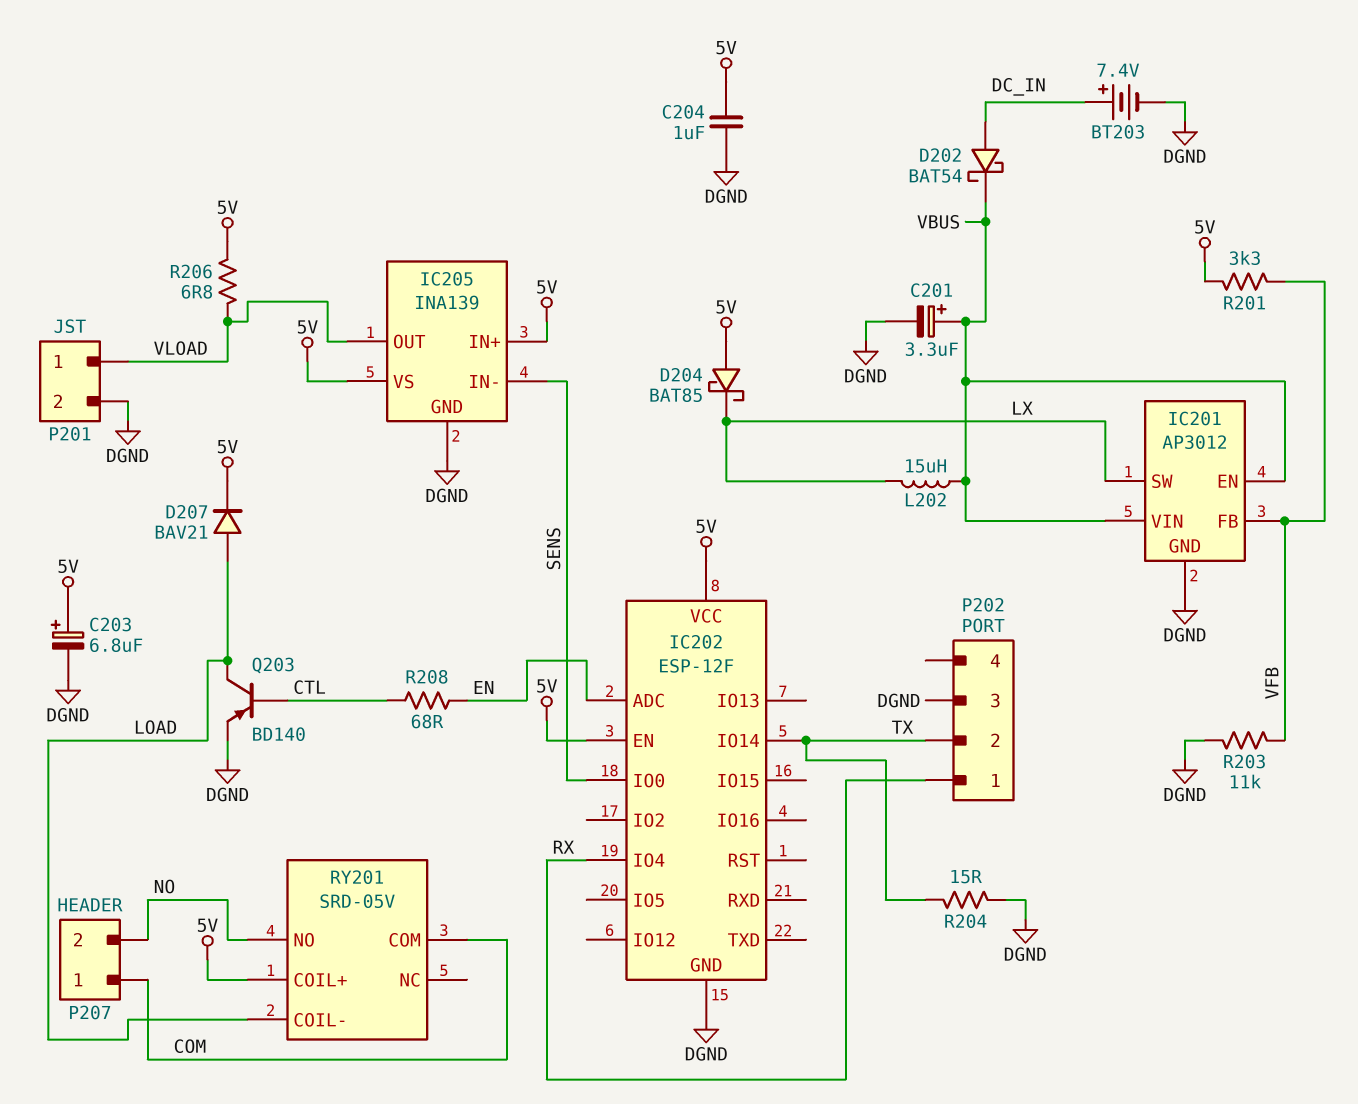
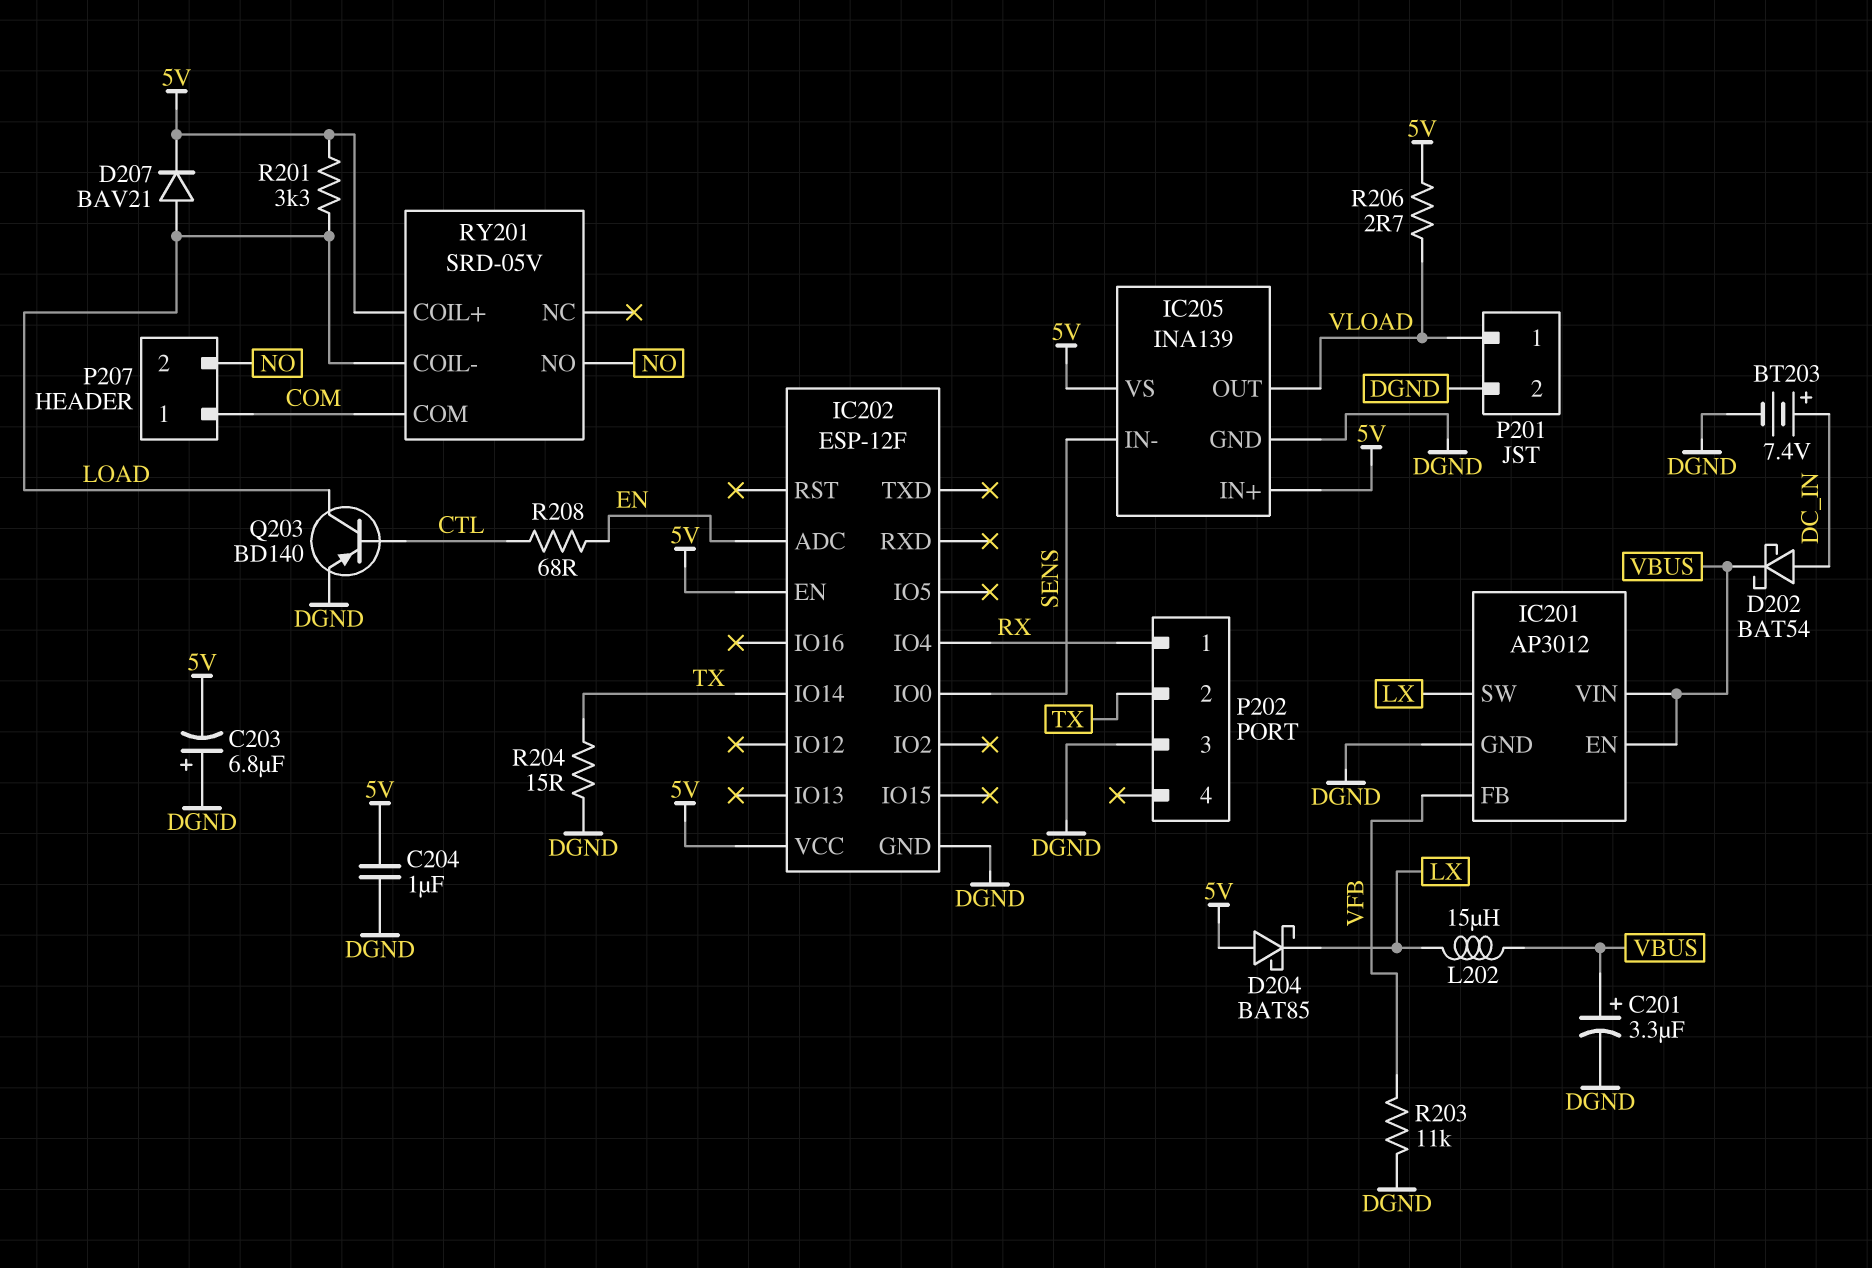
C203: 6.8uF (plus 5V, minus DGND) -> 6.8uF (plus DGND, minus 5V)
R201: 3.3k (5V, VFB) -> 3.3k (5V, LOAD)
R206: 6.8 (5V, VLOAD) -> 2.7 (5V, VLOAD)

